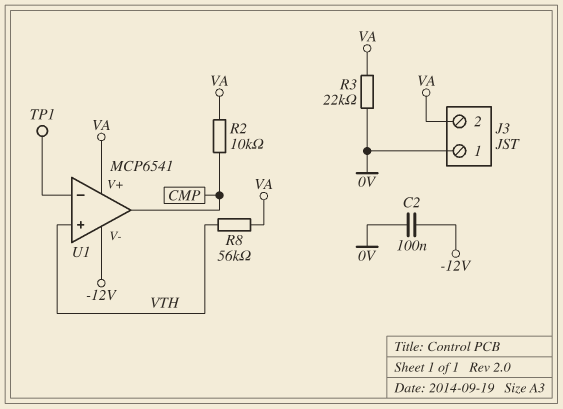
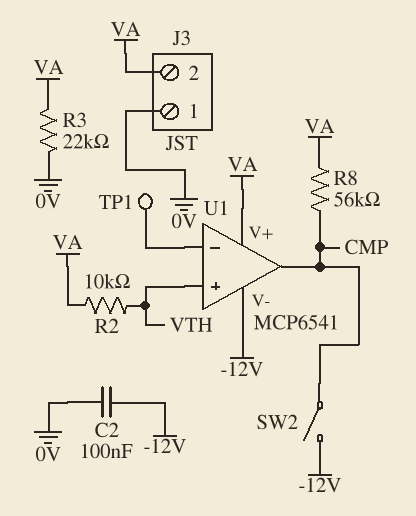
R2: 10k (CMP, VA) -> 10k (VA, VTH)
R8: 56k (VA, VTH) -> 56k (CMP, VA)
SW2: none -> switch (-12V, CMP)

